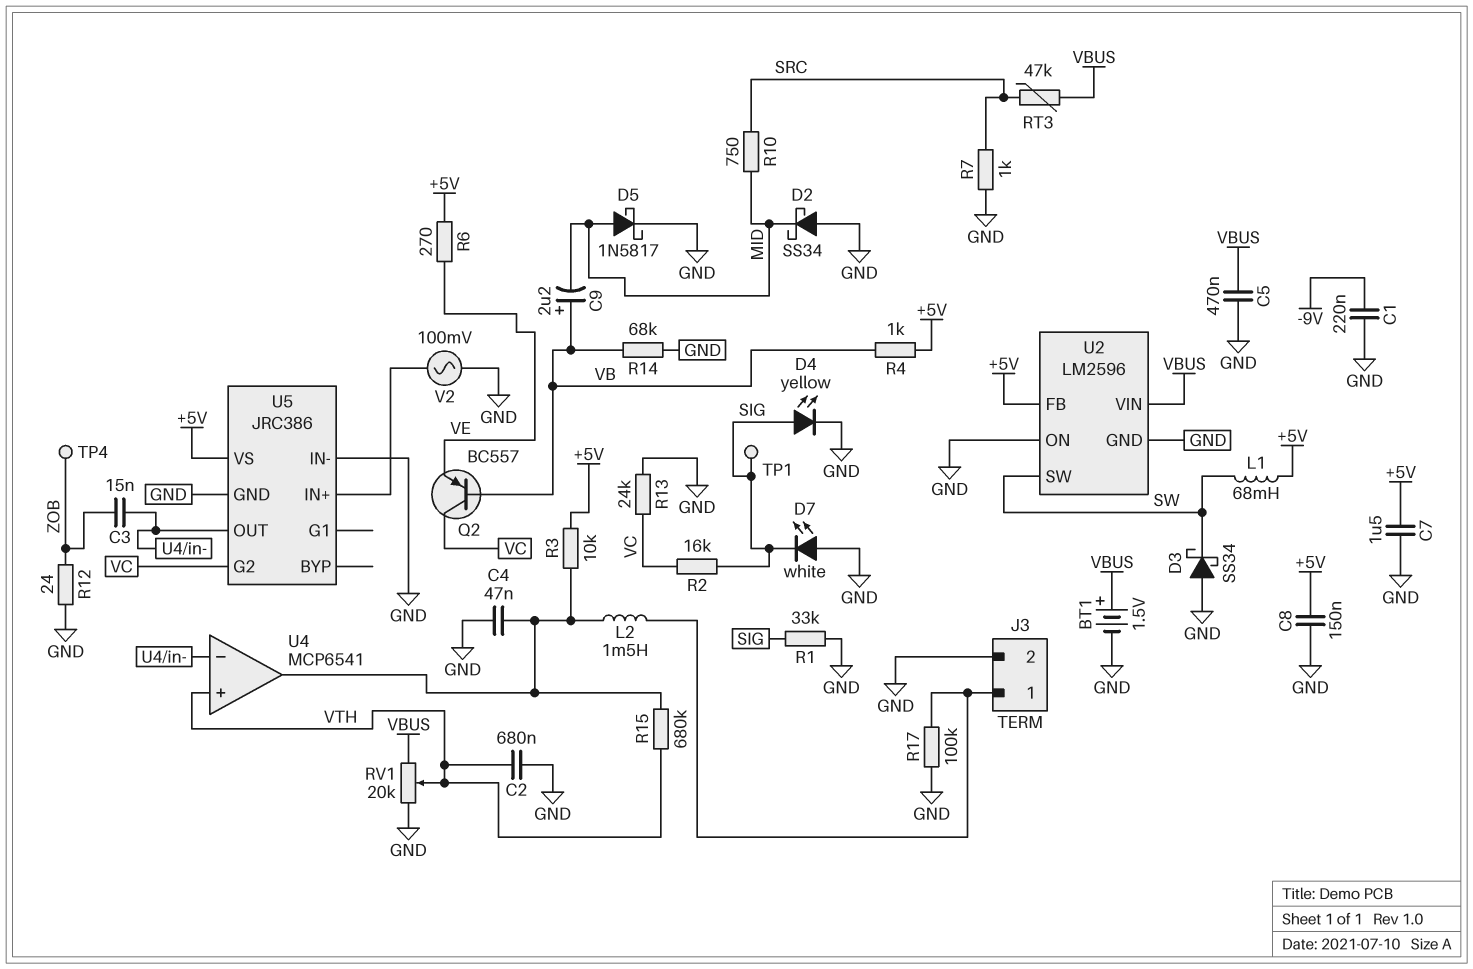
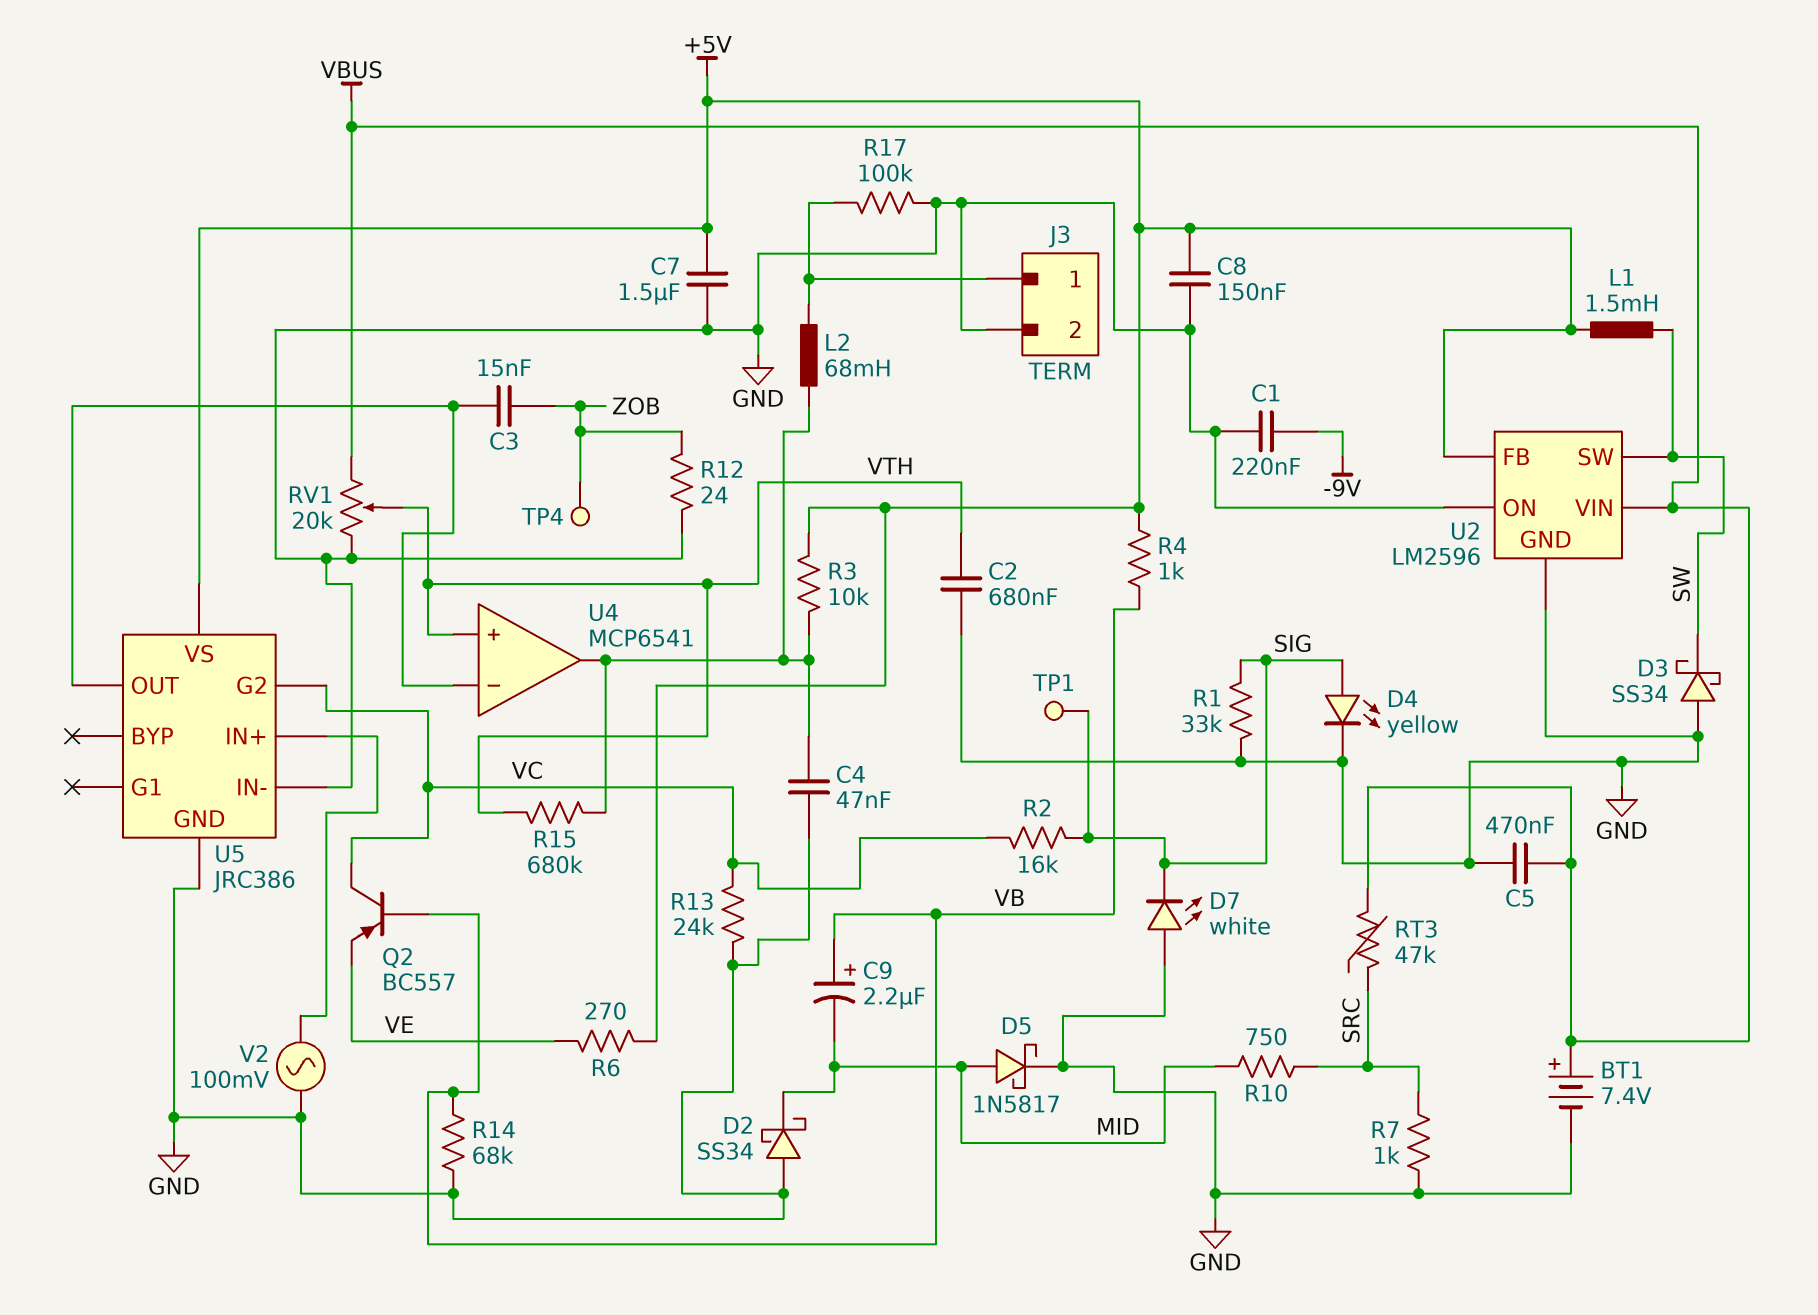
BT1: 1.5V (plus VBUS, minus GND) -> 7.4V (plus VBUS, minus GND)
L1: 68mH (+5V, SW) -> 1.5mH (+5V, SW)
L2: 1.5mH (J3/1, U4/out) -> 68mH (J3/1, U4/out)

